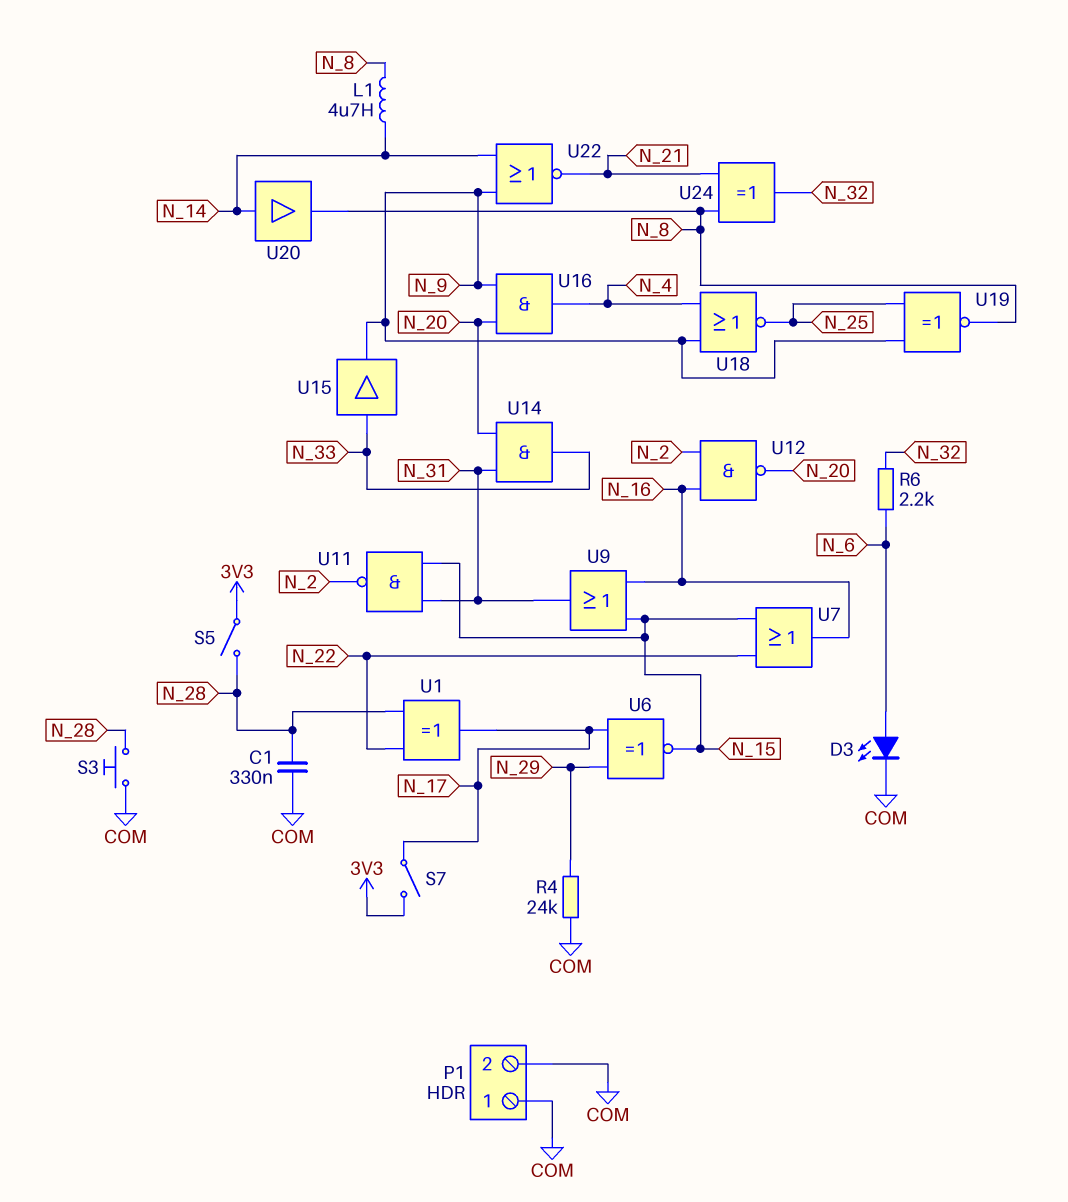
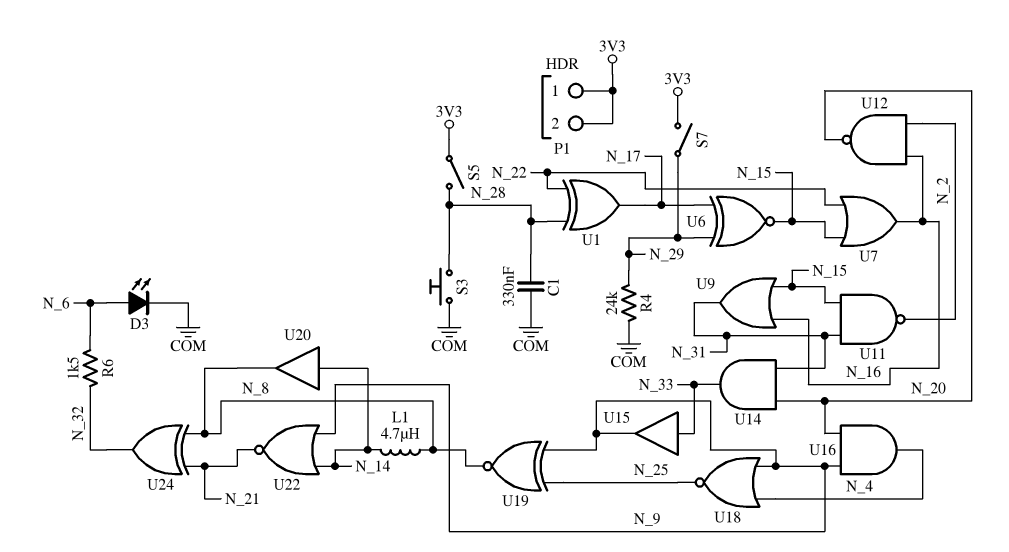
P1 pin 1: COM -> 3V3
P1 pin 2: COM -> 3V3
R6: 2.2k (N_6, N_32) -> 1.5k (N_6, N_32)
S7: switch (3V3, N_17) -> switch (3V3, N_29)

